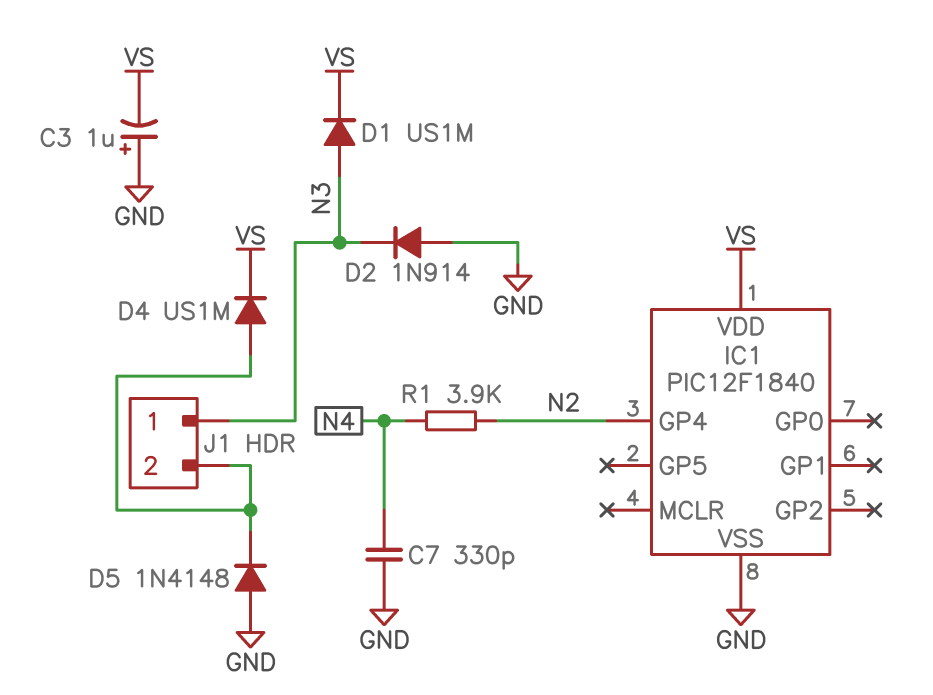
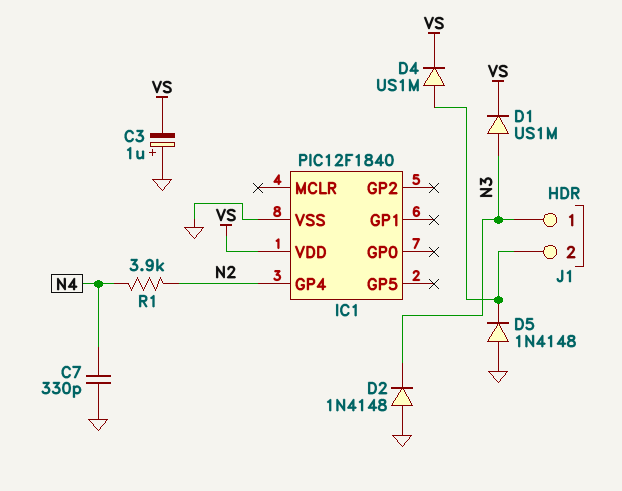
D2: diode 1N914 (A GND, K N3) -> diode 1N4148 (A GND, K N3)

